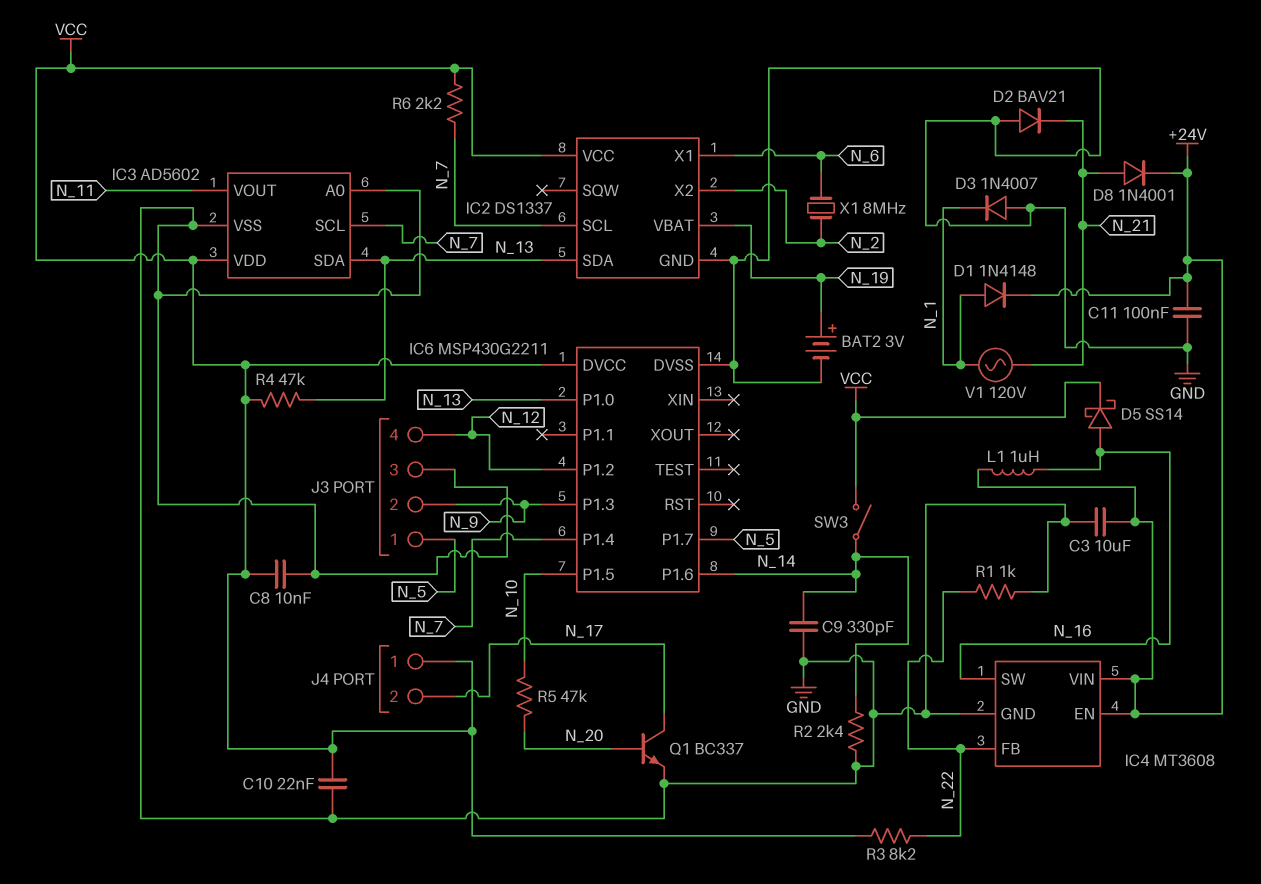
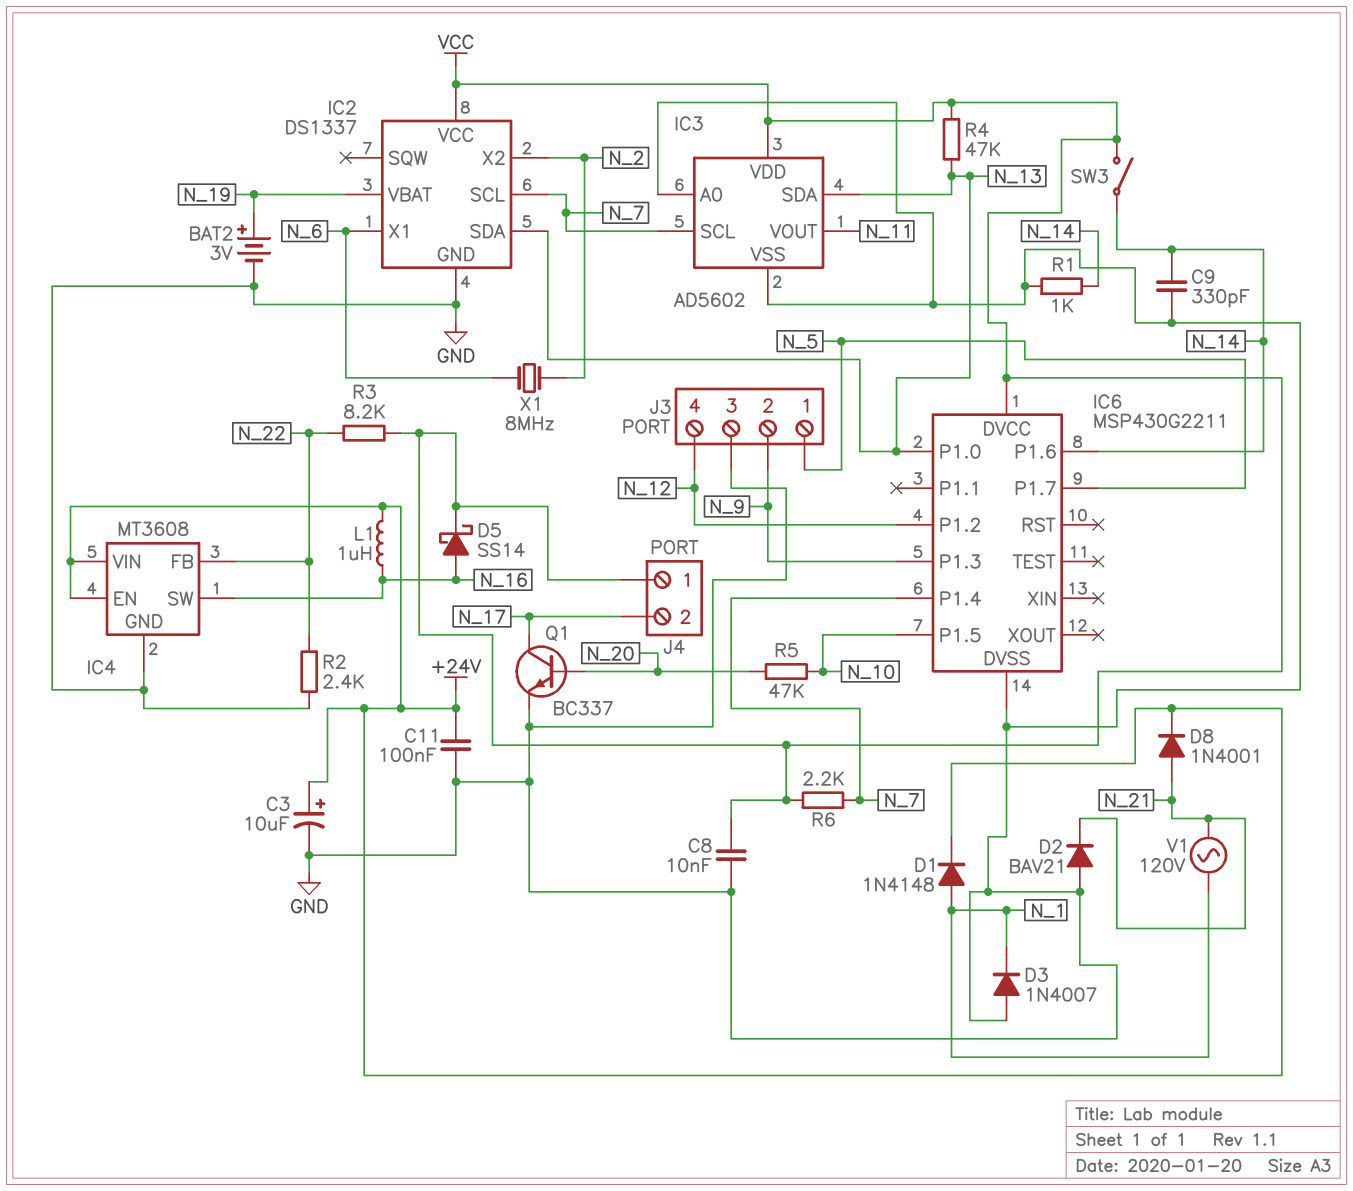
C3: 10uF (+24V, GND) -> 10uF (plus +24V, minus GND)
C10: 22nF (GND, VCC) -> none
R1: 1k (GND, N_22) -> 1k (GND, N_14)
R2: 2.4k (GND, N_14) -> 2.4k (GND, N_22)

